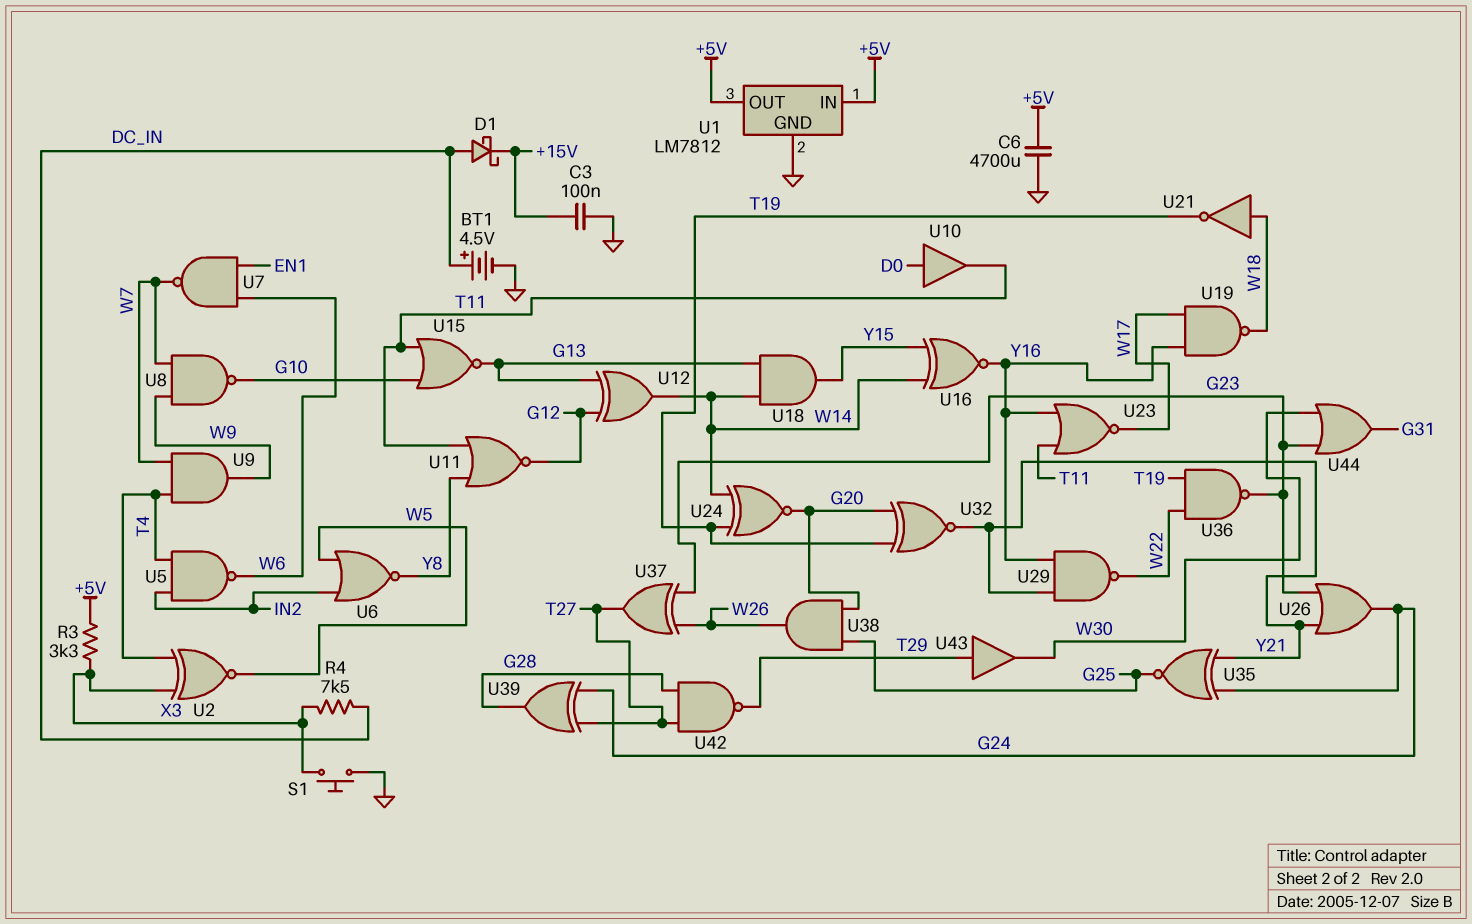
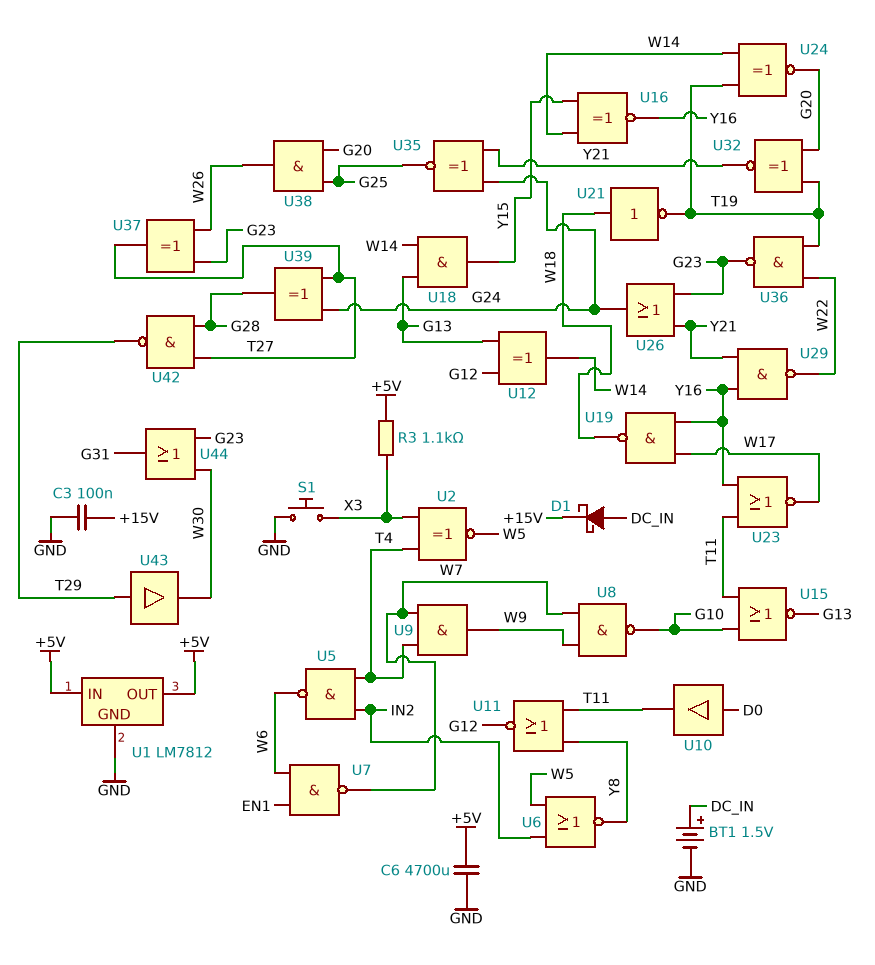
BT1: 4.5V (plus DC_IN, minus GND) -> 1.5V (plus DC_IN, minus GND)
R3: 3.3k (+5V, X3) -> 1.1k (+5V, X3)
R4: 7.5k (DC_IN, X3) -> none

